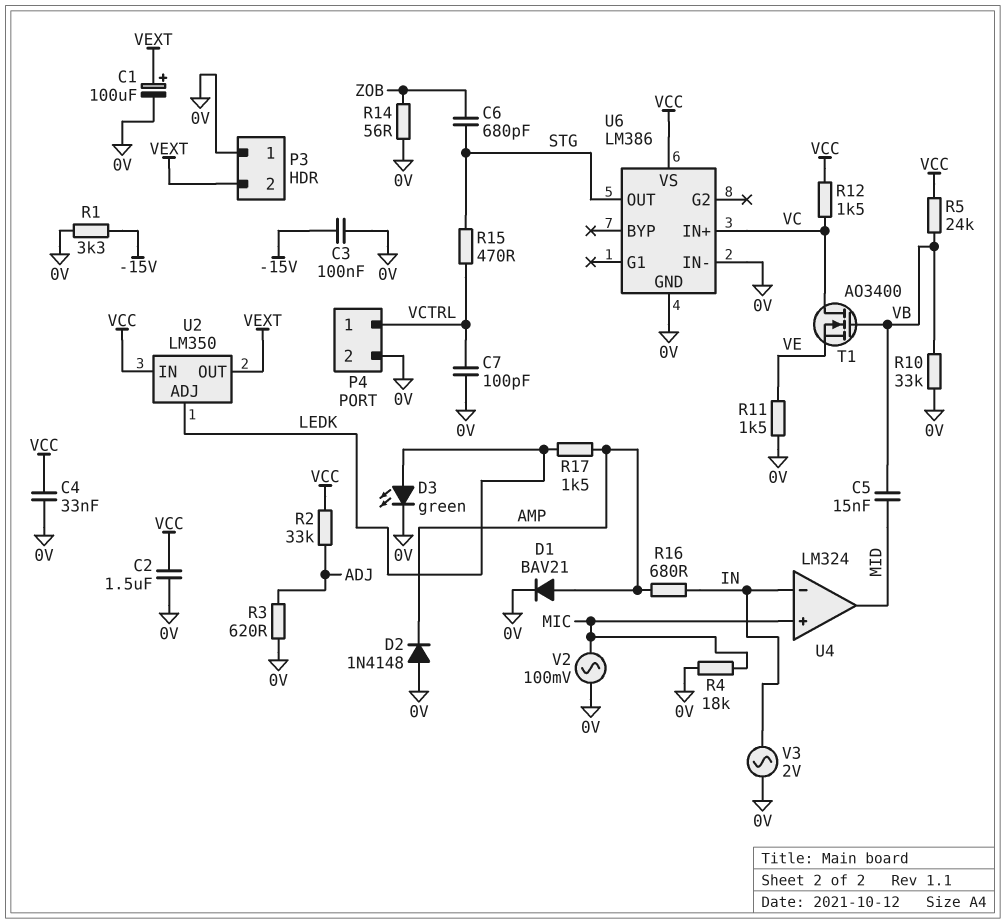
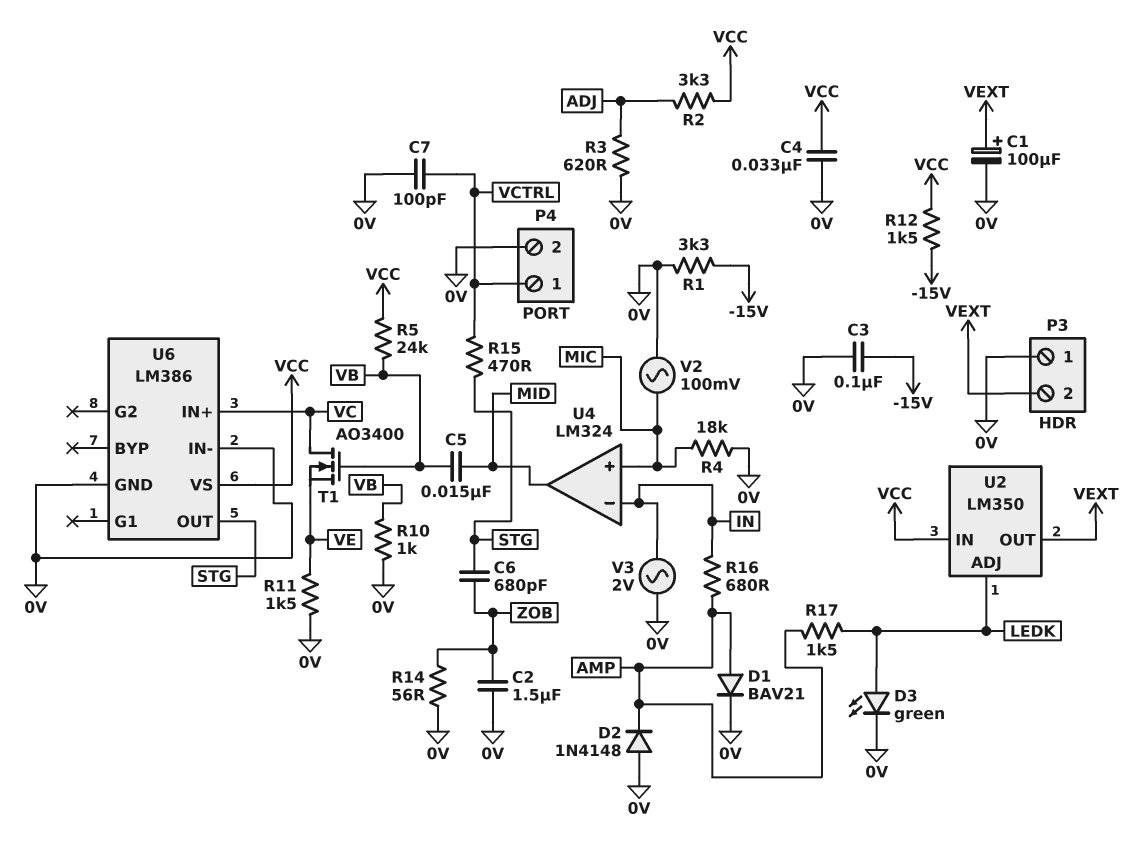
C2: 1.5uF (0V, VCC) -> 1.5uF (0V, ZOB)
R2: 33k (ADJ, VCC) -> 3.3k (ADJ, VCC)
R10: 33k (0V, VB) -> 1k (0V, VB)
R12: 1.5k (VC, VCC) -> 1.5k (-15V, VCC)

